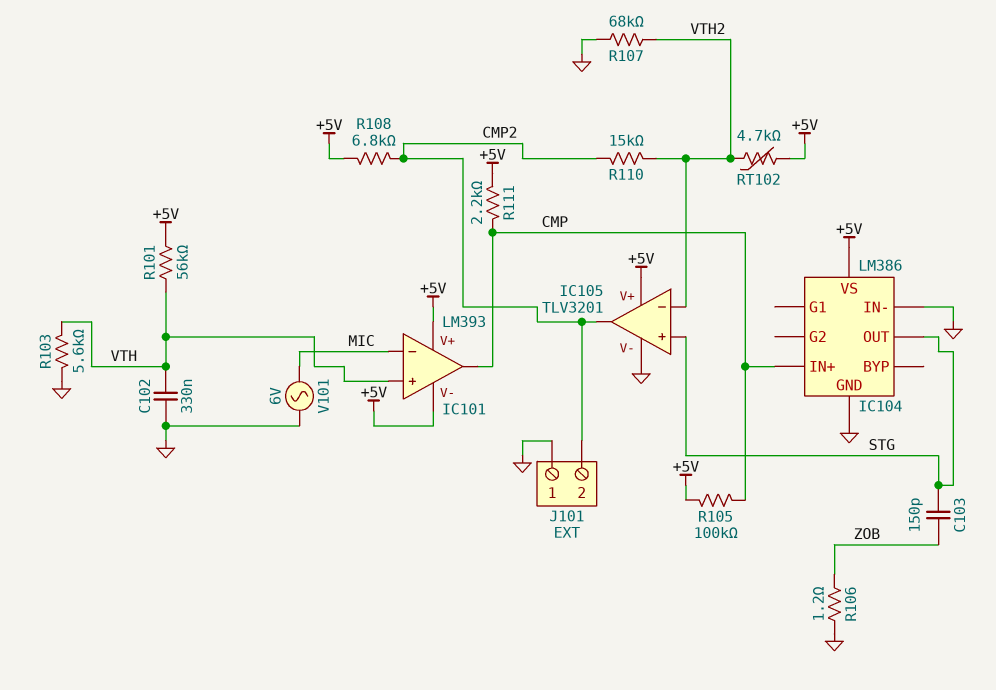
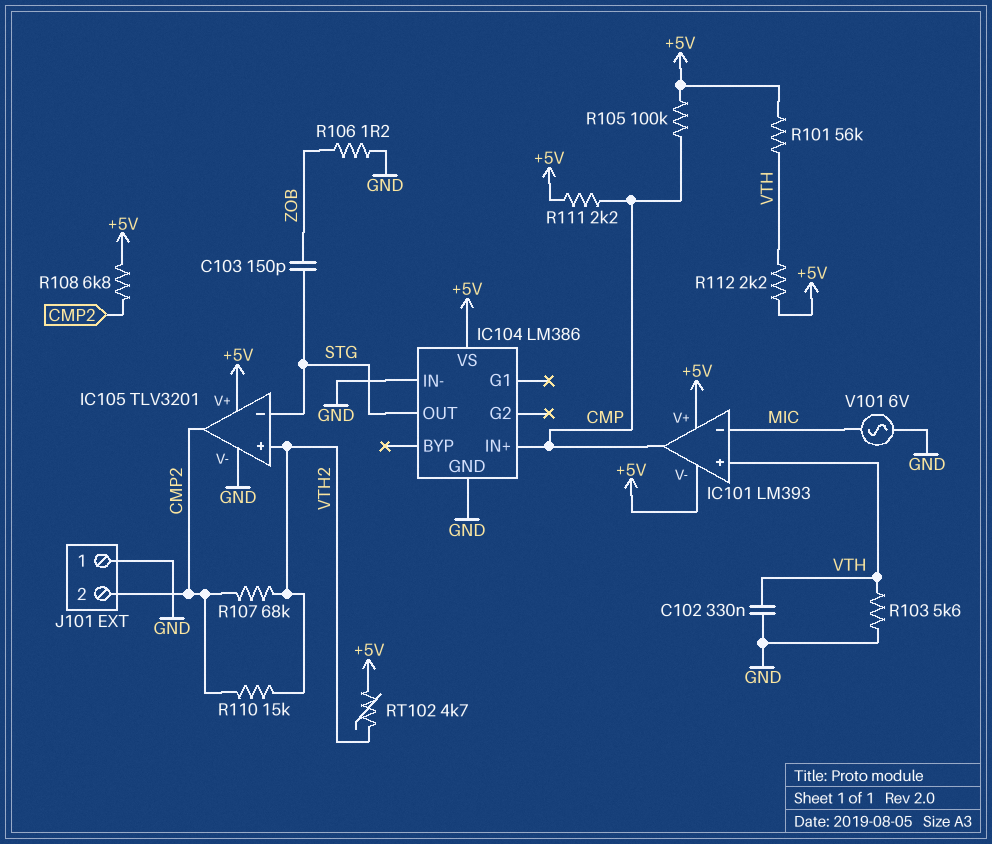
IC105 pin in+: STG -> VTH2
IC105 pin in-: VTH2 -> STG
R107: 68k (GND, VTH2) -> 68k (CMP2, VTH2)
R112: none -> 2.2k (+5V, VTH)

